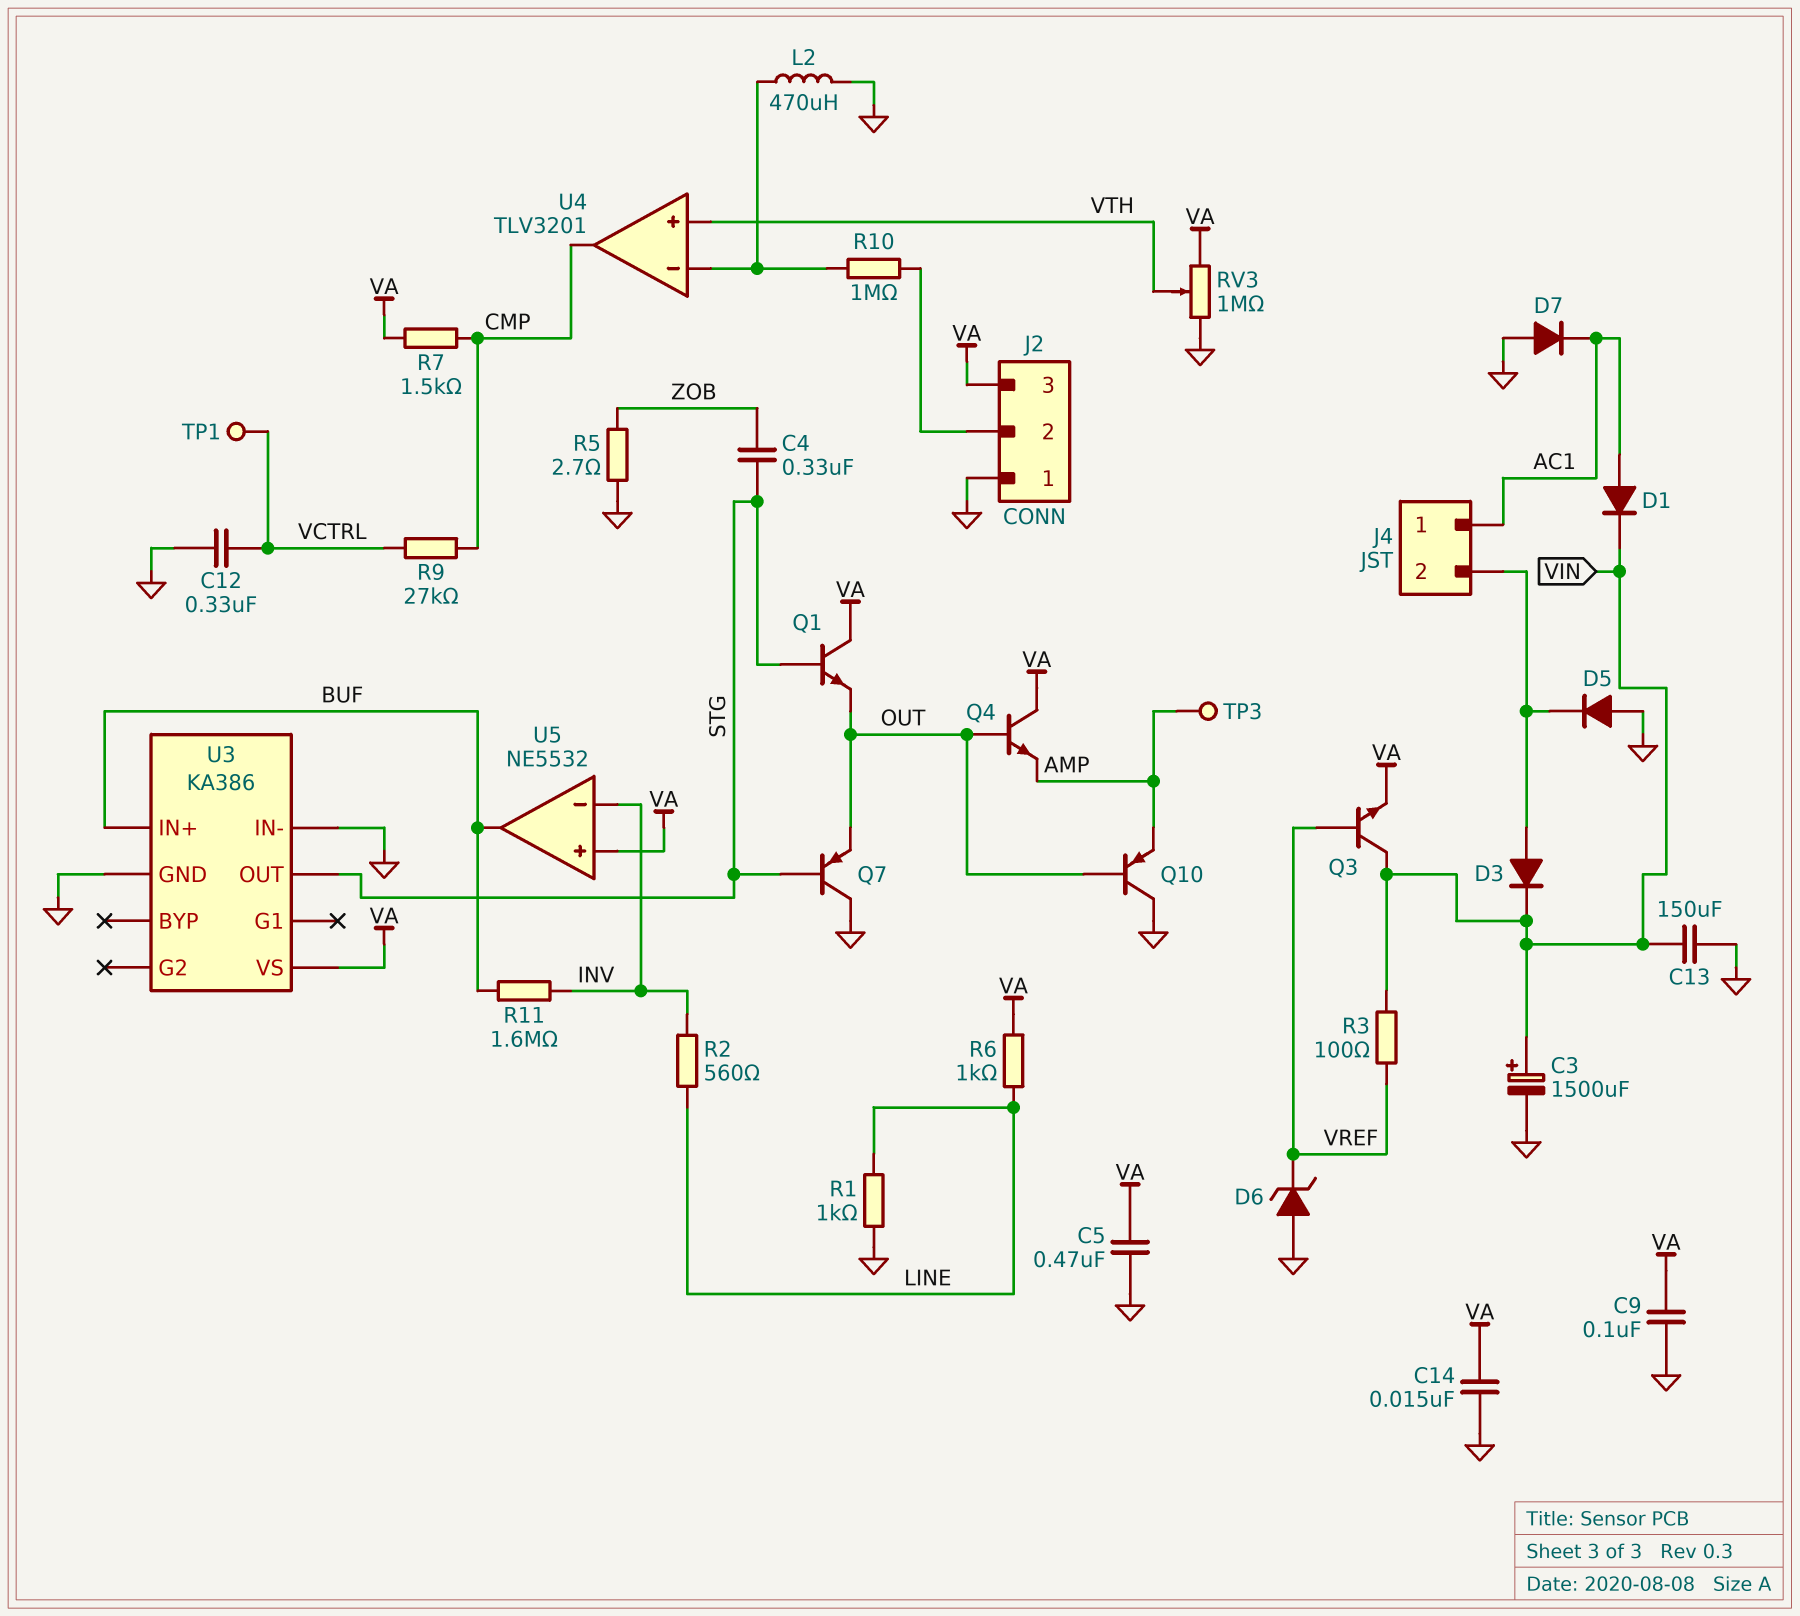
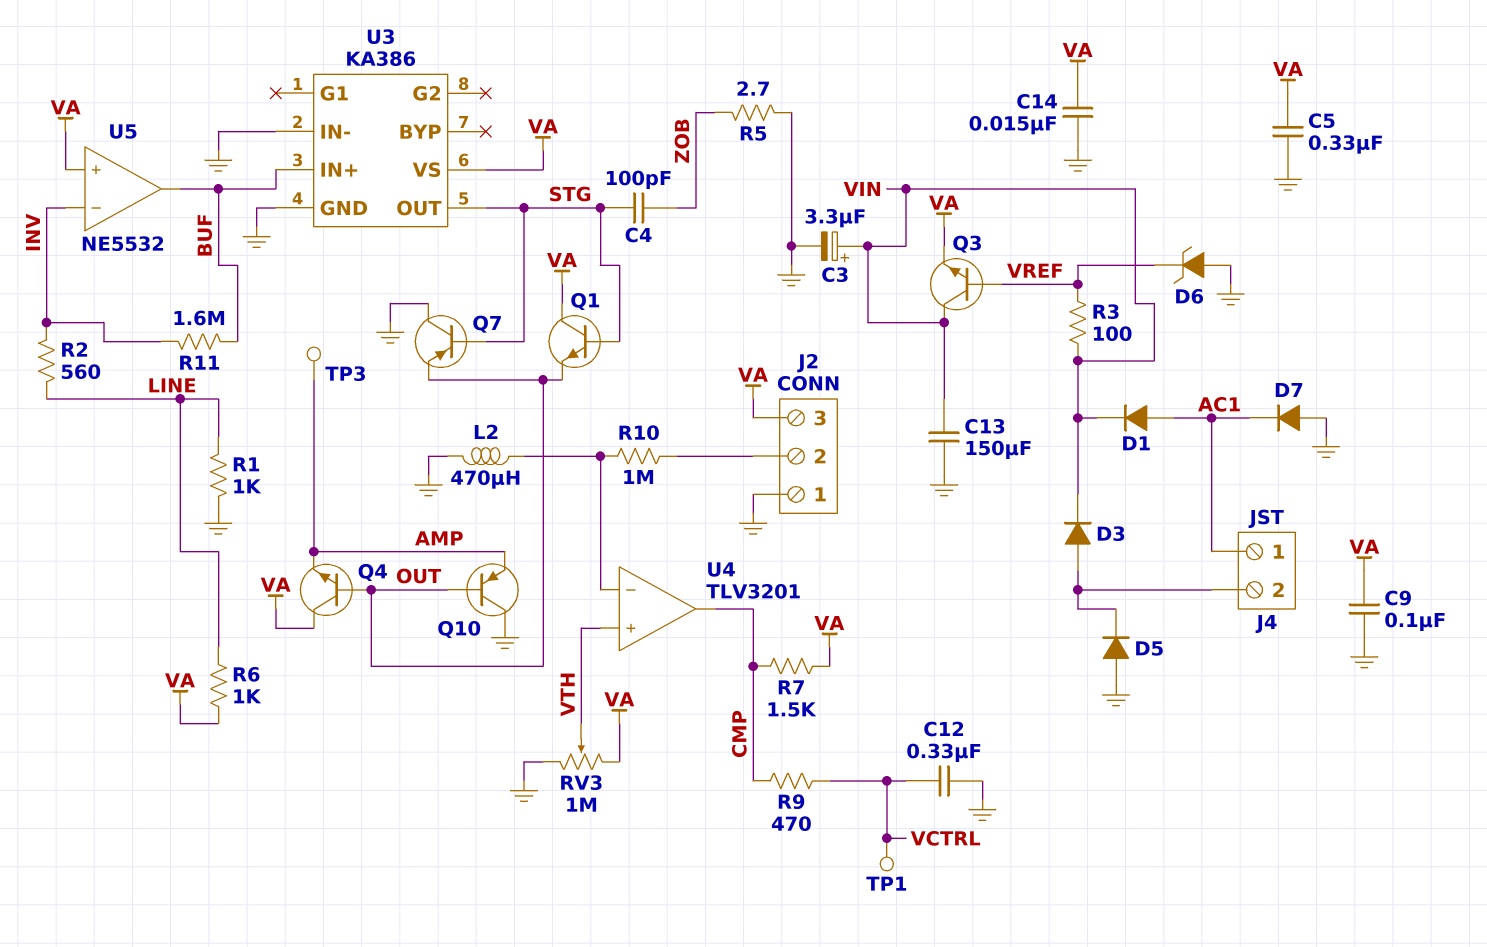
C3: 1500uF (plus VIN, minus GND) -> 3.3uF (plus VIN, minus GND)
C4: 330nF (STG, ZOB) -> 100pF (STG, ZOB)
C5: 470nF (GND, VA) -> 330nF (GND, VA)
R9: 27k (CMP, VCTRL) -> 470 (CMP, VCTRL)

